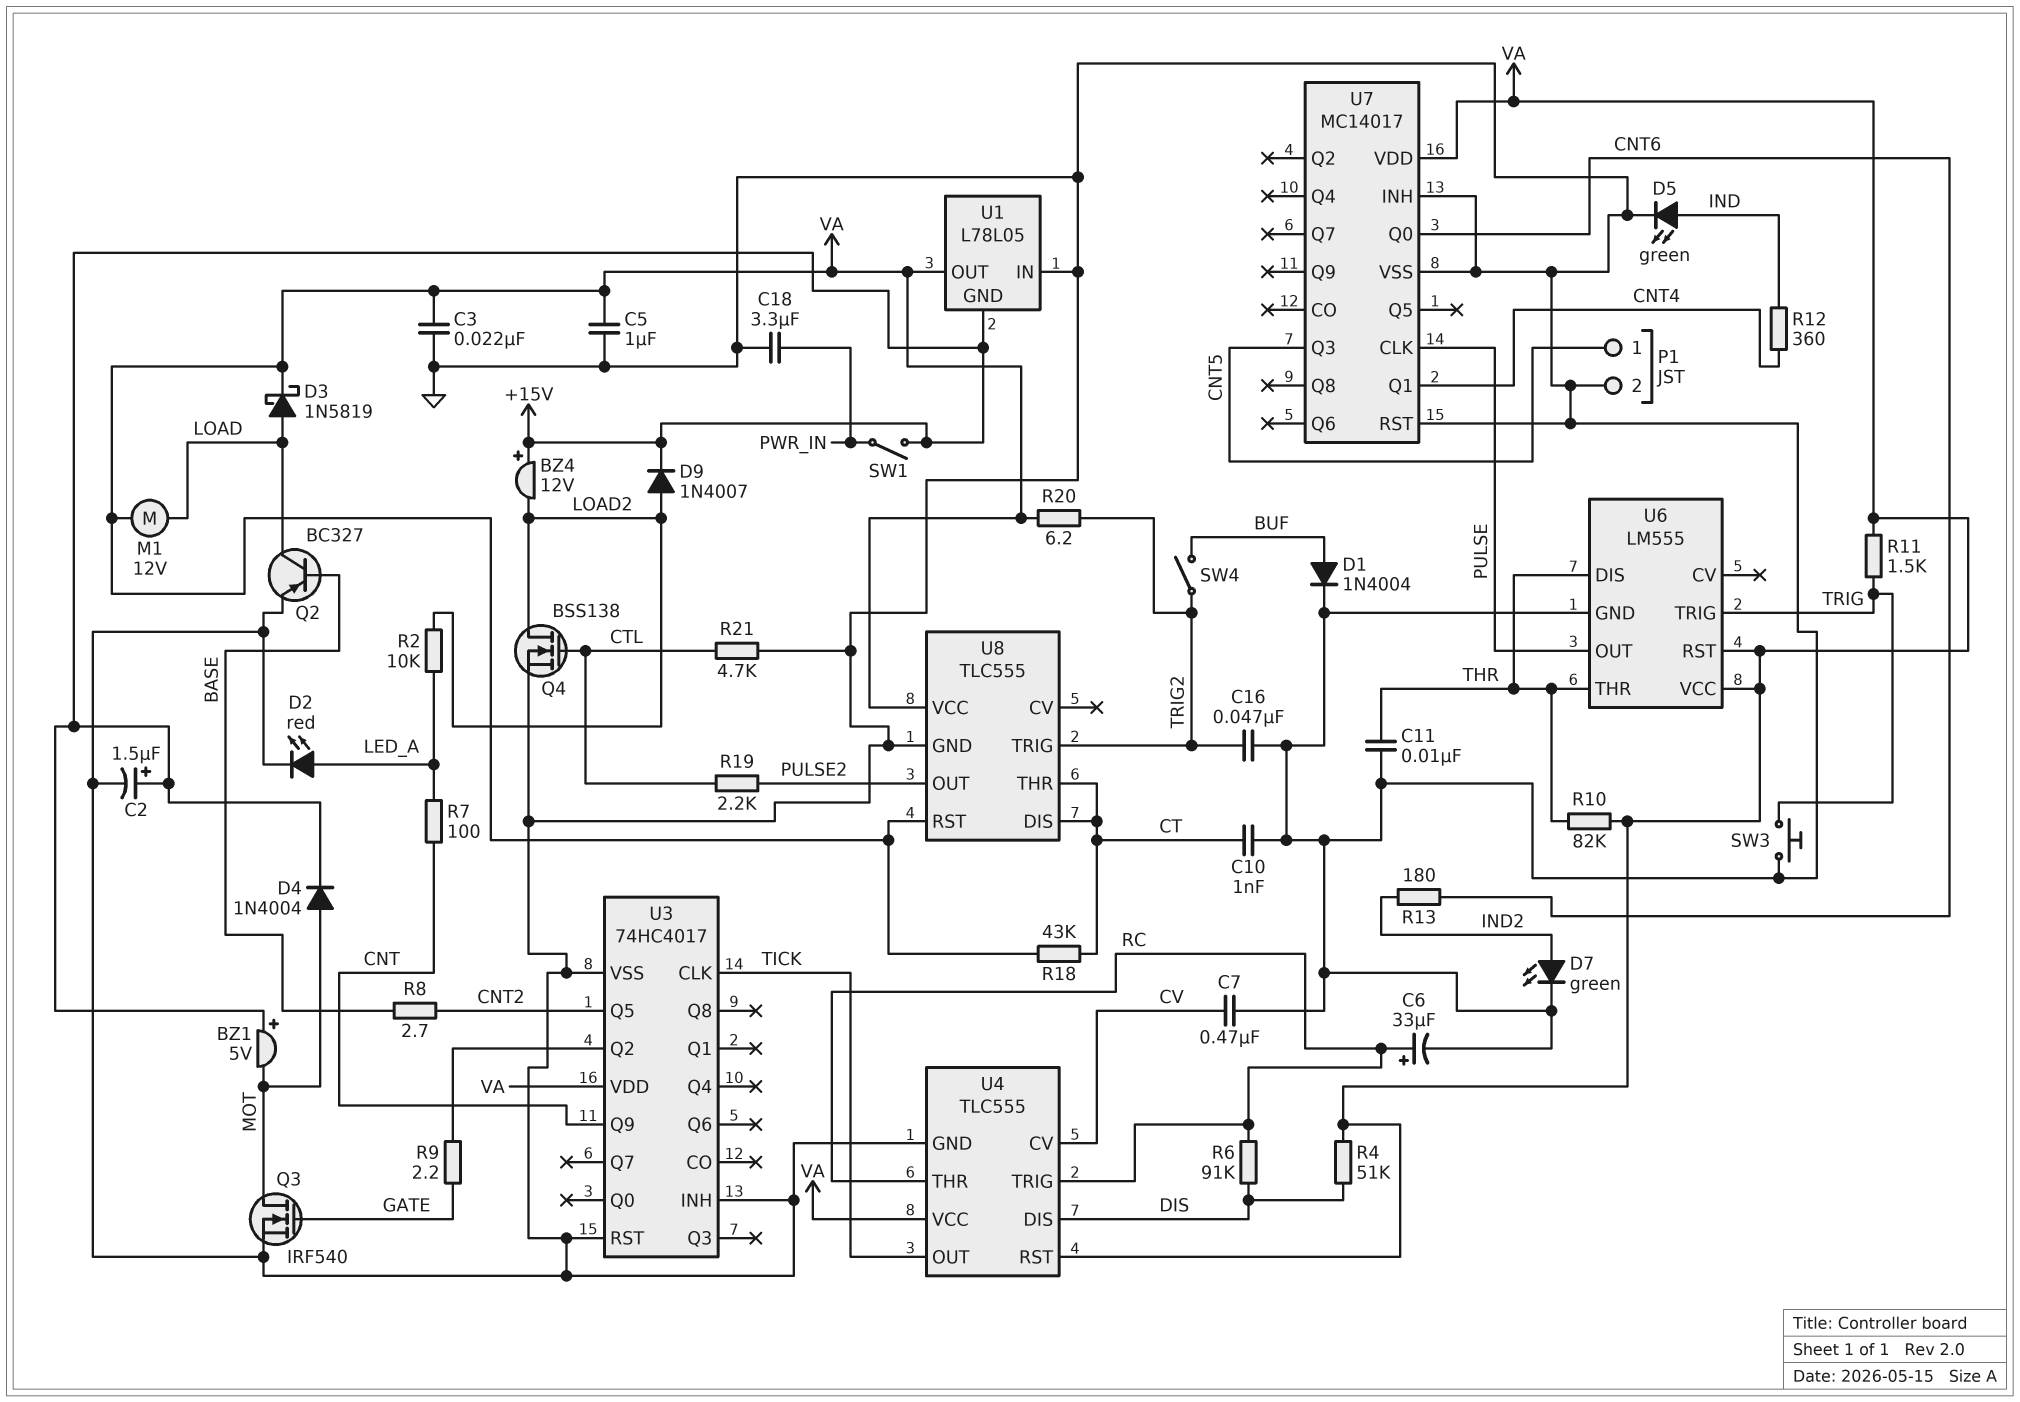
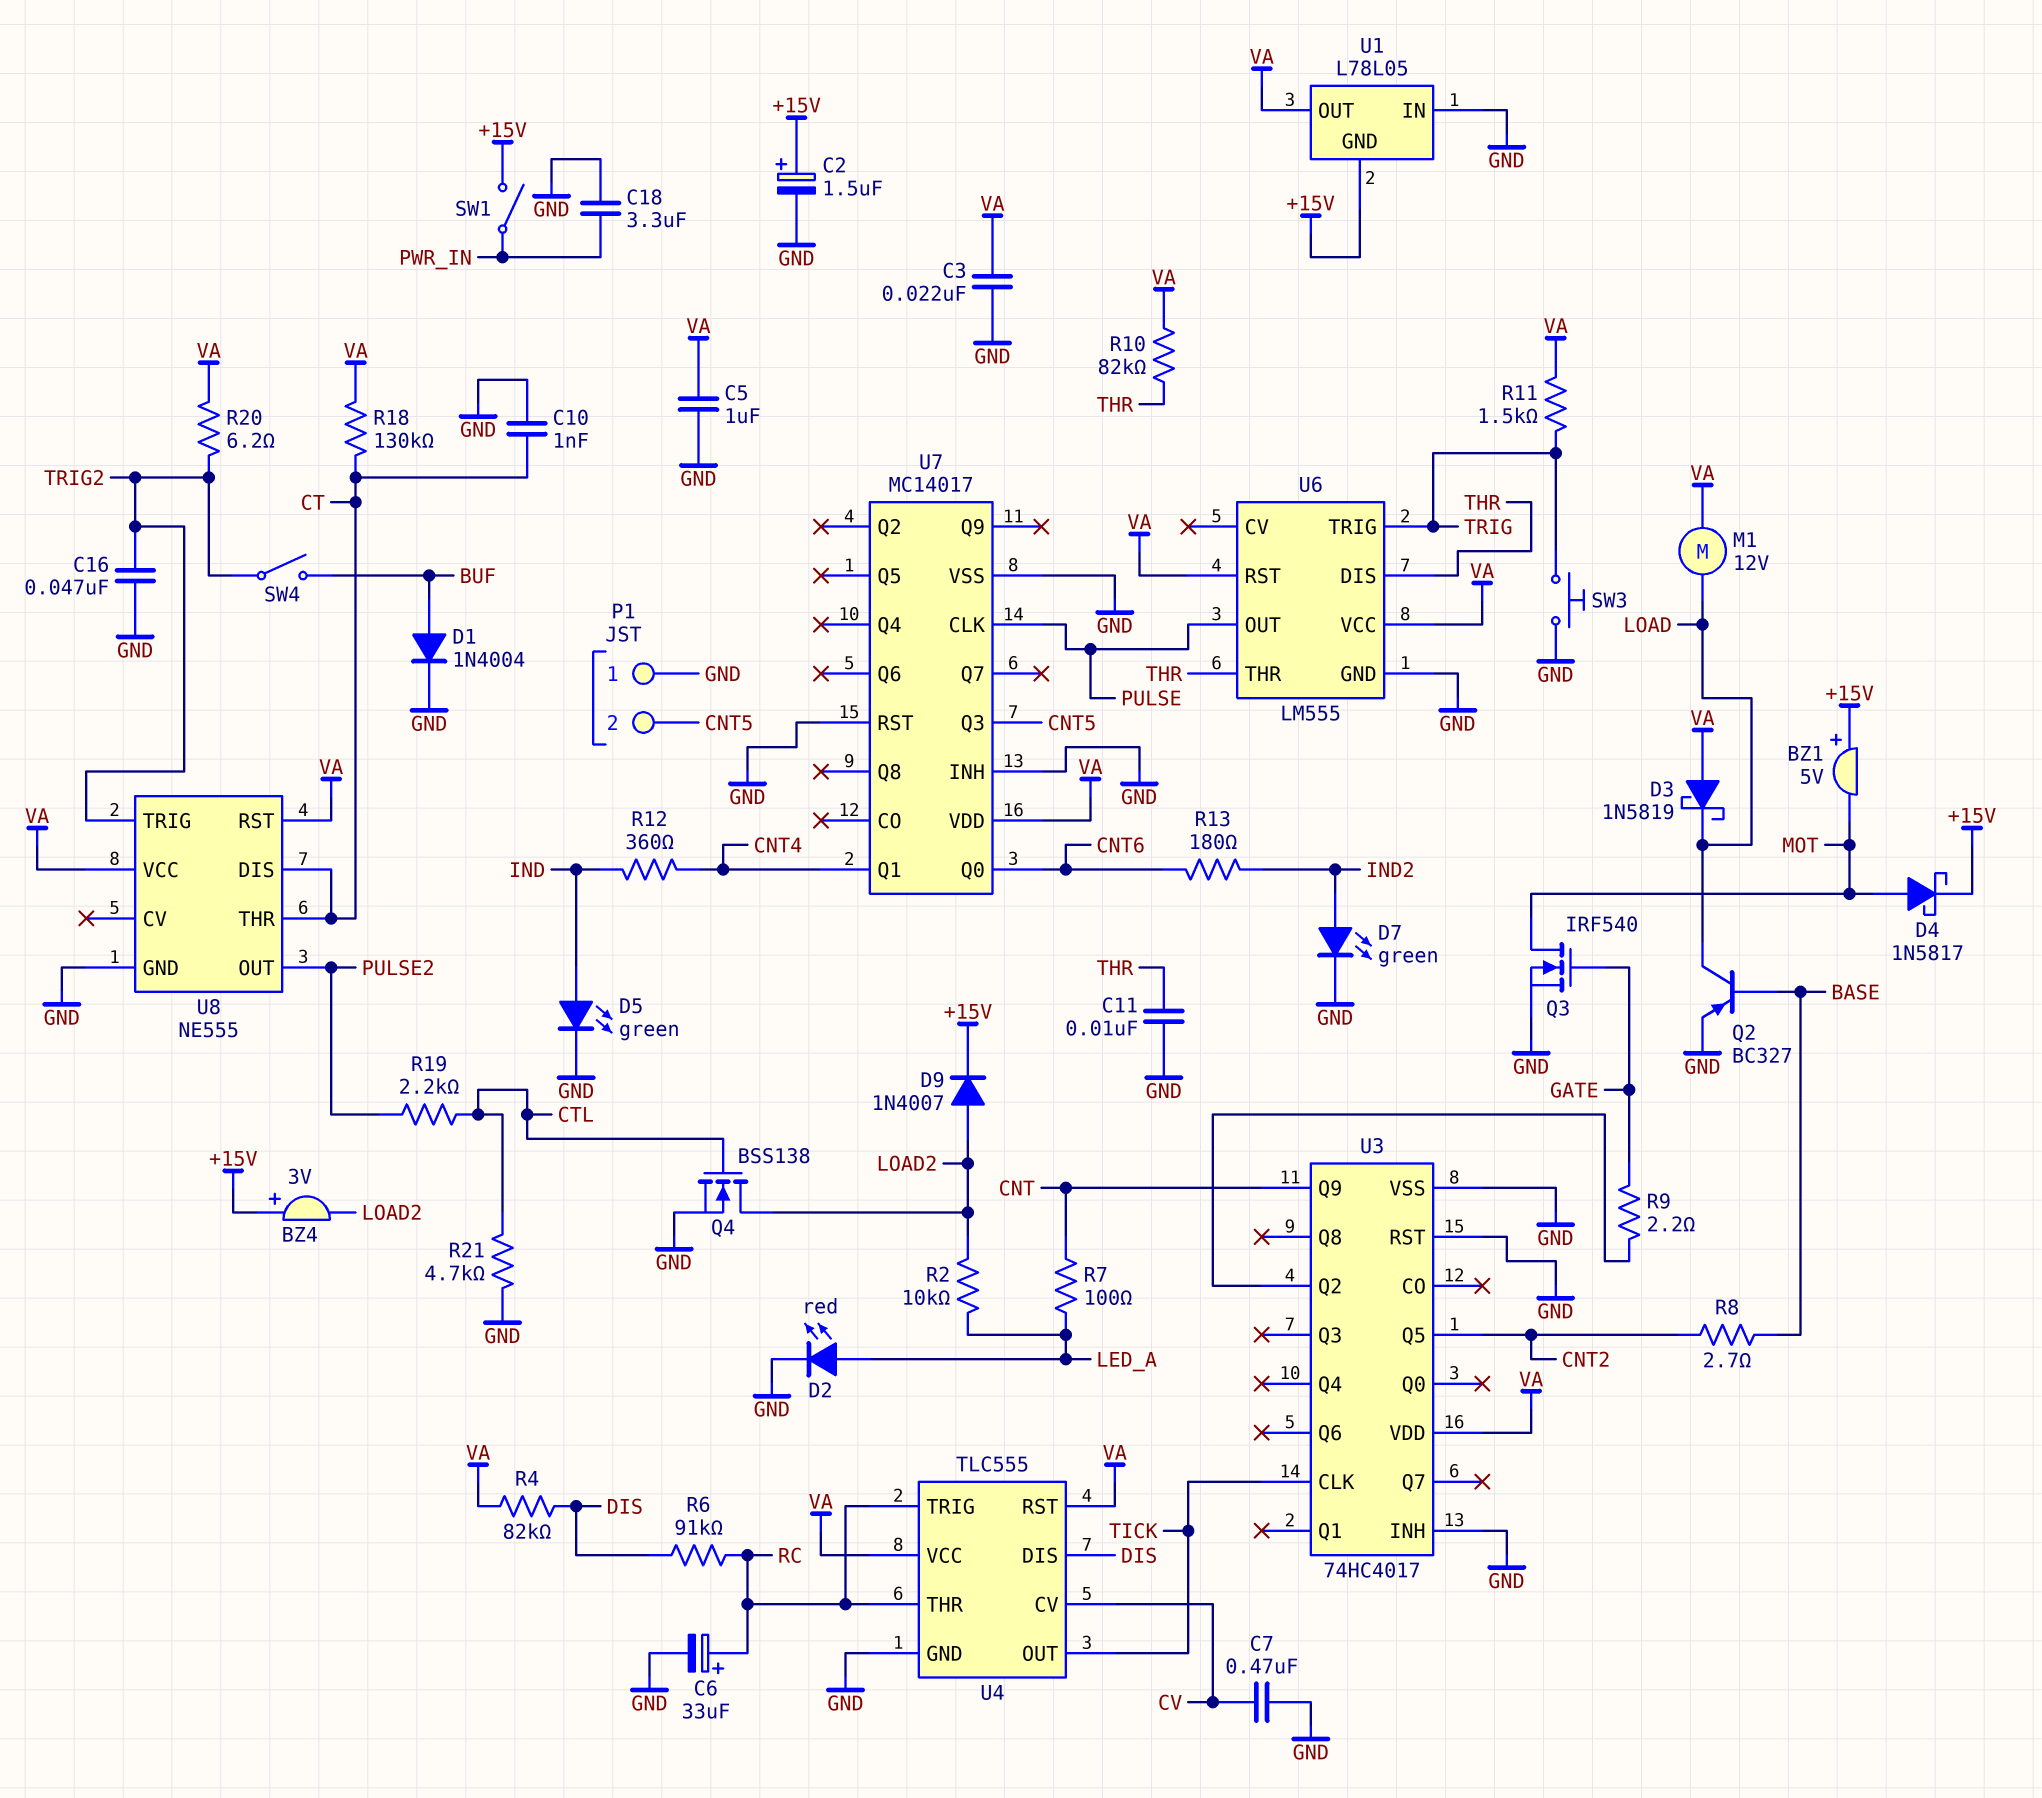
BZ4: buzzer 12V (plus +15V, minus LOAD2) -> buzzer 3V (plus +15V, minus LOAD2)
D3: schottky 1N5819 (A LOAD, K VA) -> schottky 1N5819 (A VA, K LOAD)
D4: diode 1N4004 (A MOT, K +15V) -> schottky 1N5817 (A MOT, K +15V)
P1 pin 1: CNT5 -> GND
P1 pin 2: GND -> CNT5
R4: 51k (DIS, VA) -> 82k (DIS, VA)
R18: 43k (CT, VA) -> 130k (CT, VA)
U8: TLC555 -> NE555

